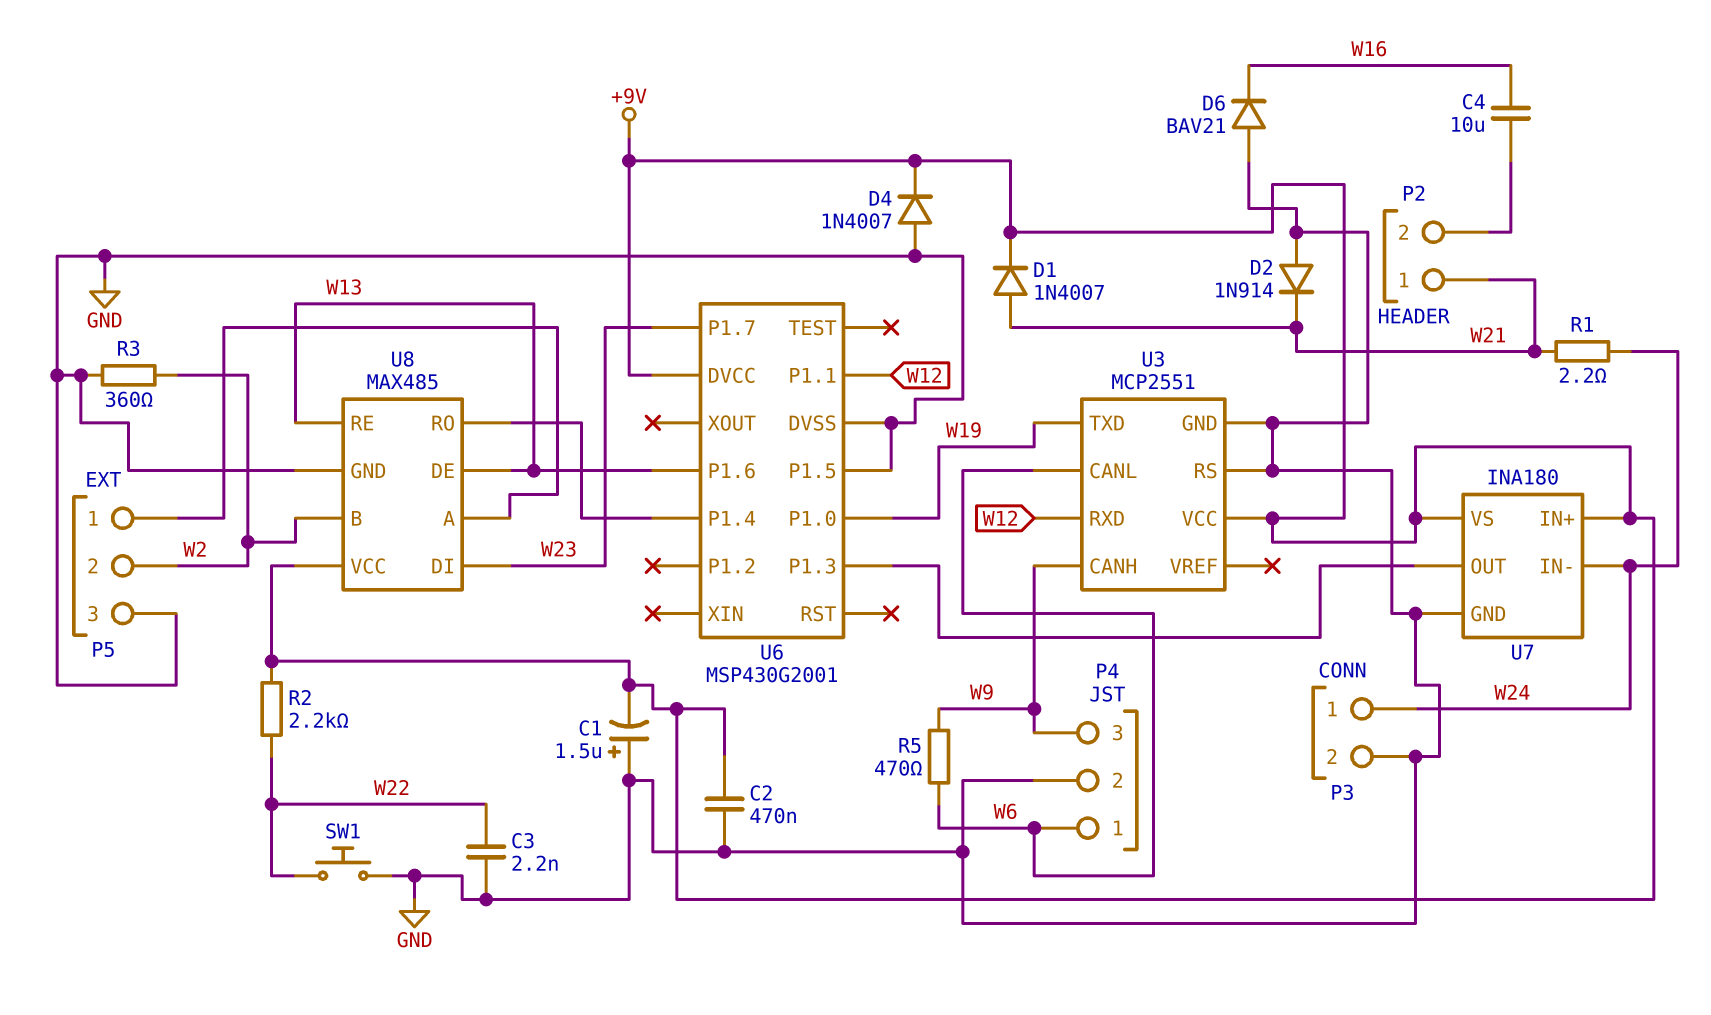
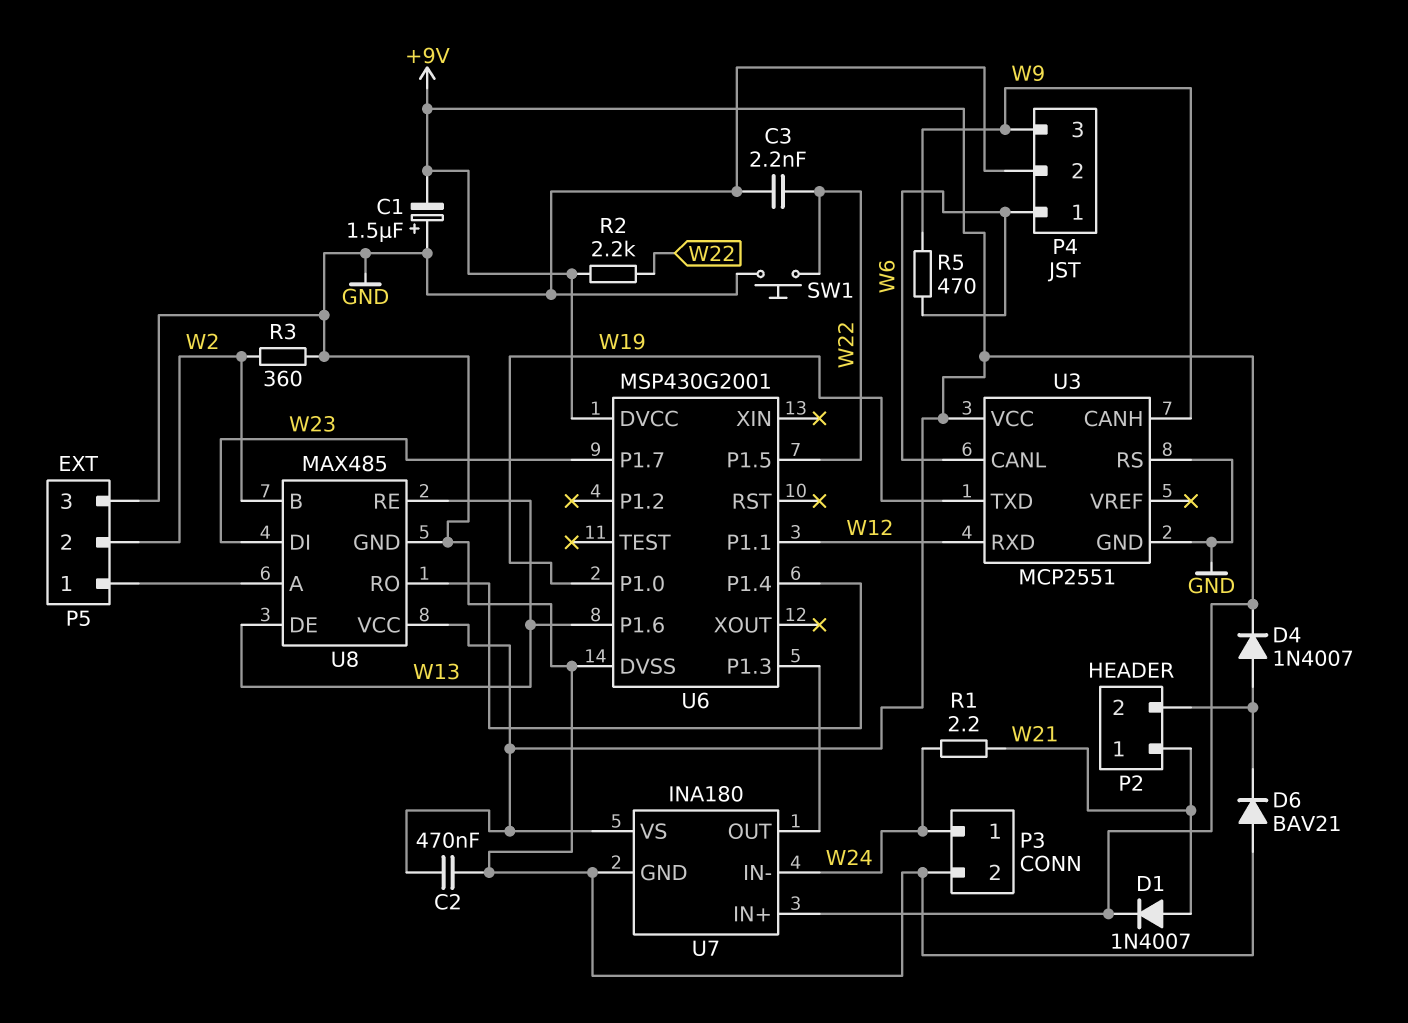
C4: 10uF (P2/2, W16) -> none
D2: diode 1N914 (A GND, K W21) -> none
D4: diode 1N4007 (A GND, K +9V) -> diode 1N4007 (A P2/2, K +9V)
D6: diode BAV21 (A GND, K W16) -> diode BAV21 (A GND, K P2/2)
U6 pin P1.5: GND -> W22

